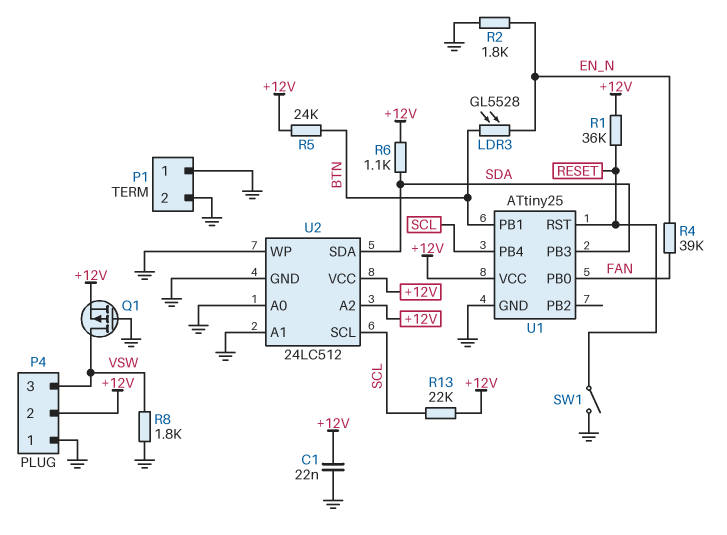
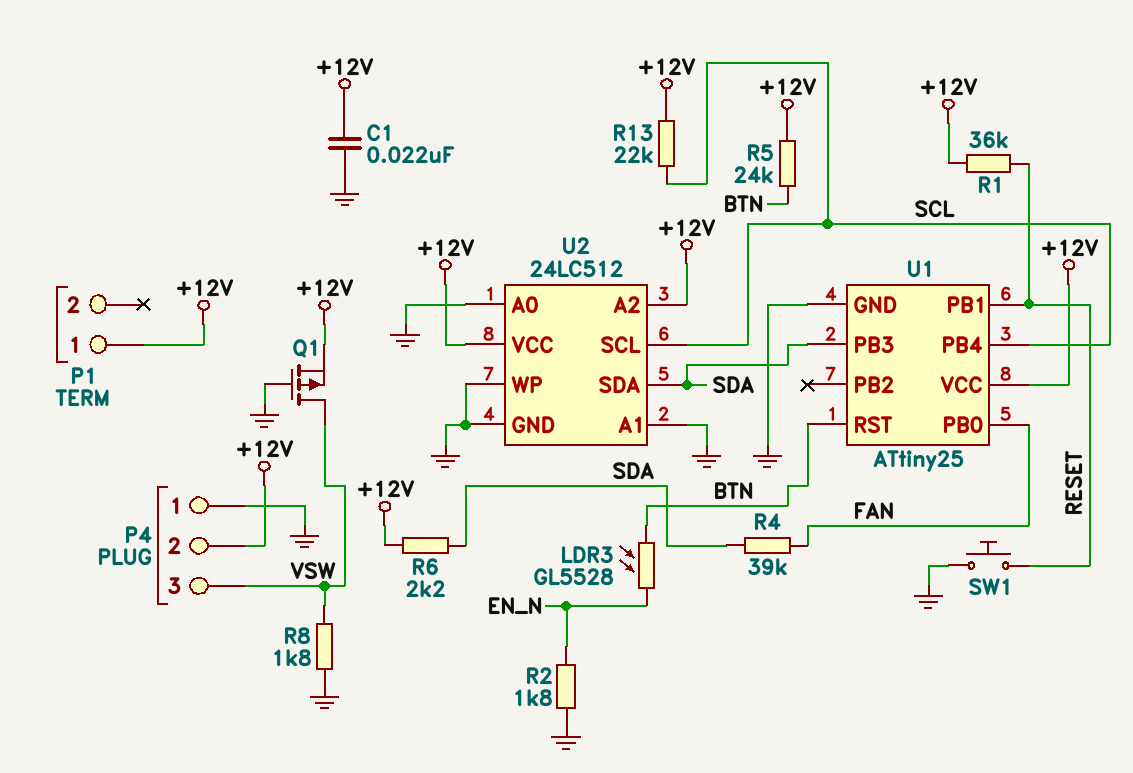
P1 pin 1: GND -> +12V
P1 pin 2: GND -> none
R4: 39k (EN_N, FAN) -> 39k (FAN, SDA)
R6: 1.1k (+12V, SDA) -> 2.2k (+12V, SDA)
SW1: switch (GND, RESET) -> button (GND, RESET)
U1 pin PB1: BTN -> RESET
U1 pin RST: RESET -> BTN

